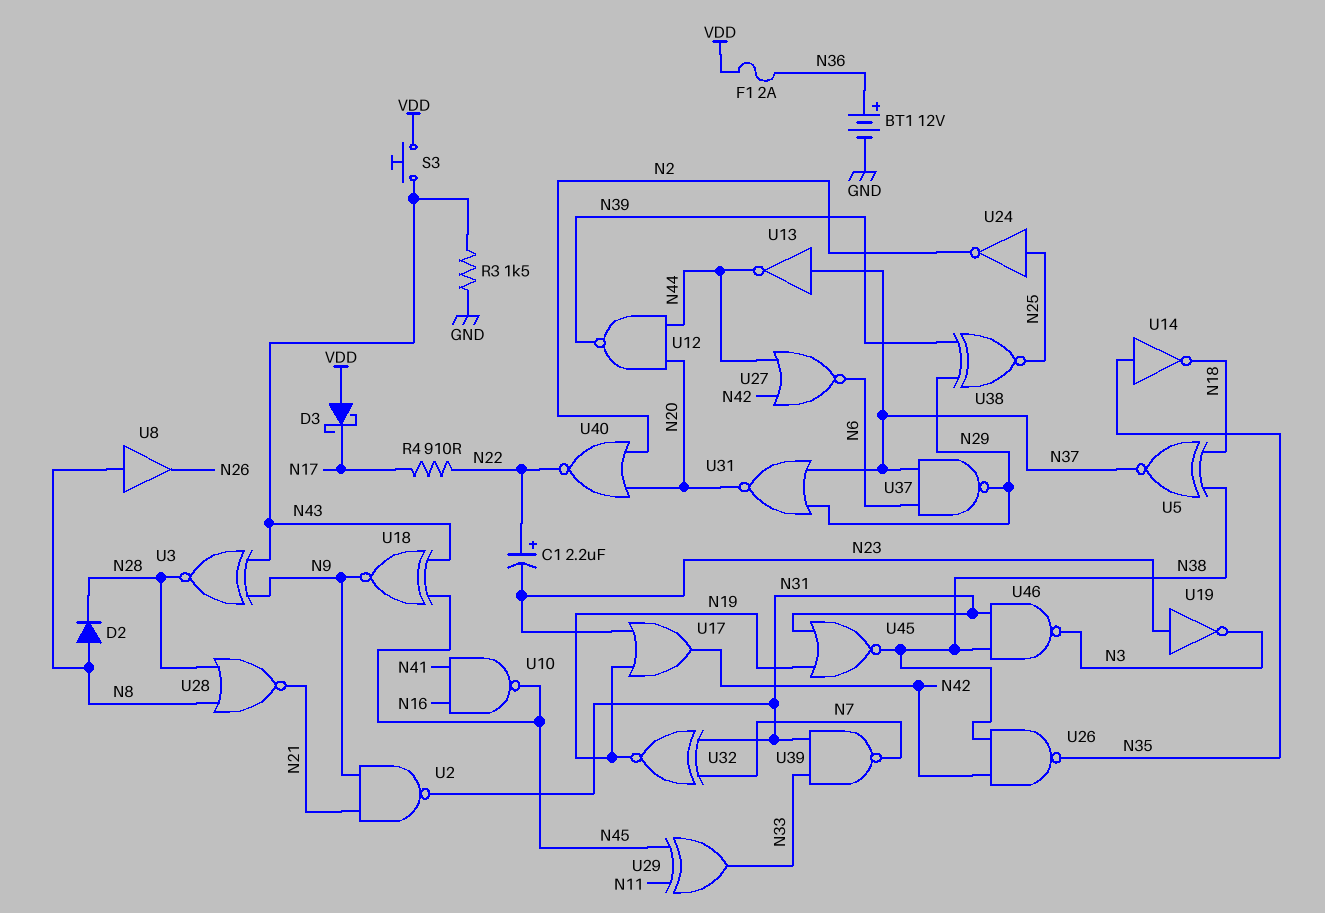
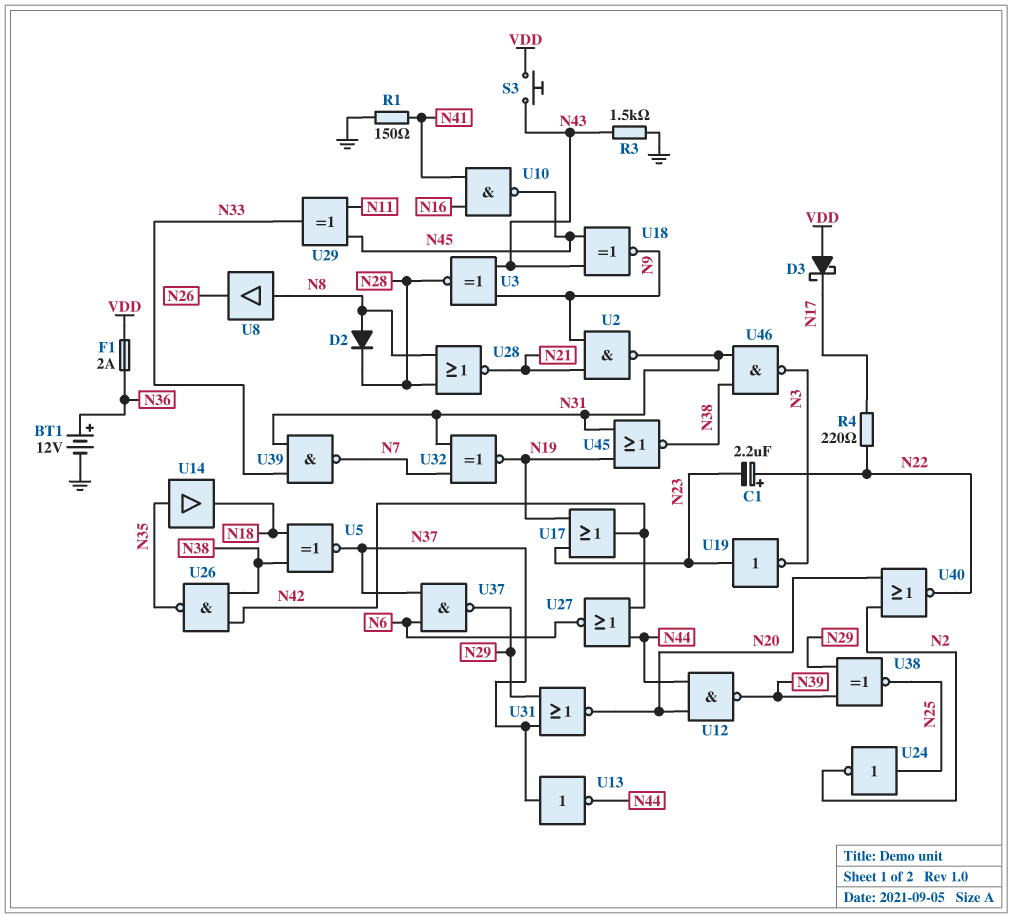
R1: none -> 150 (GND, N41)
R4: 910 (N17, N22) -> 220 (N17, N22)
U14: NOT (in N35, out N18) -> buffer (in N35, out N18)

